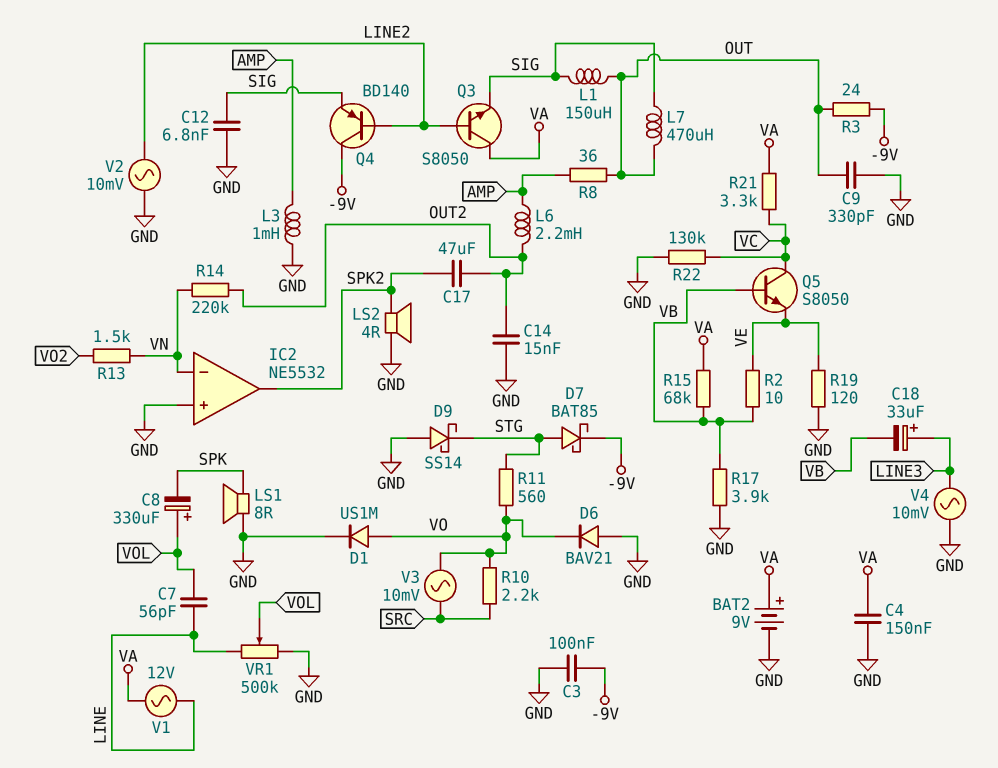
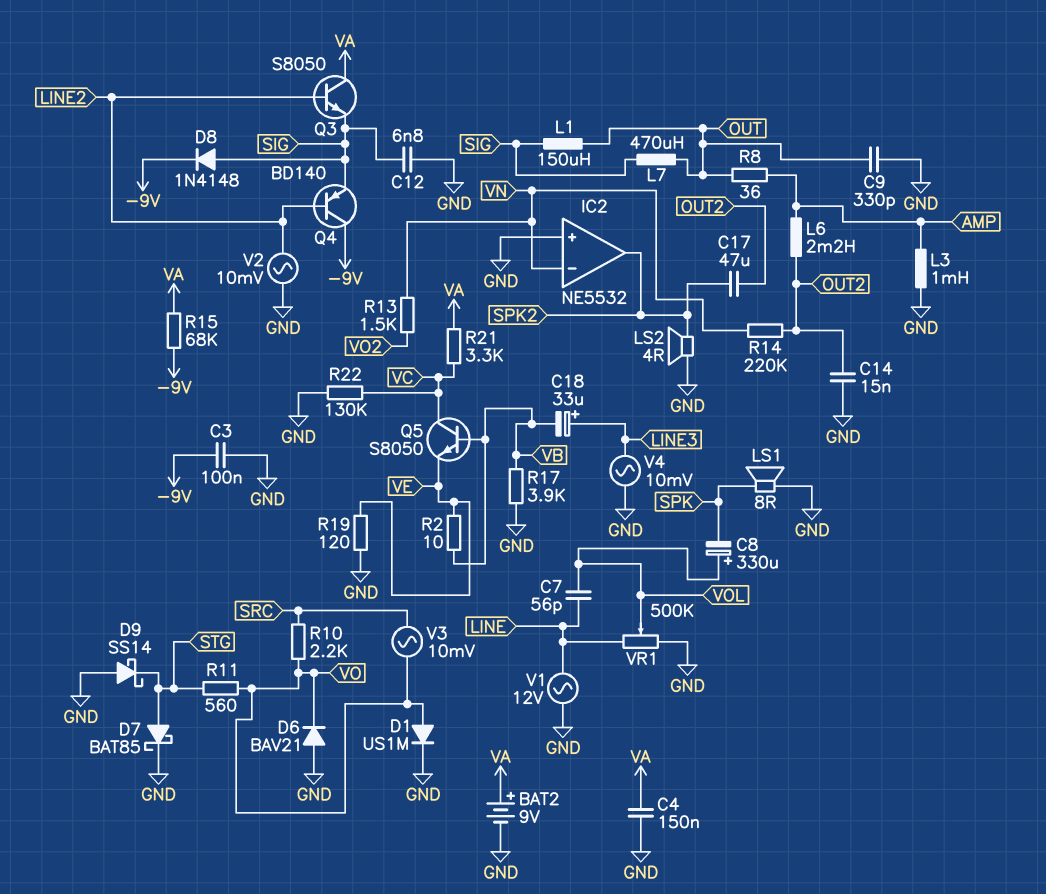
D7: schottky BAT85 (A STG, K -9V) -> schottky BAT85 (A STG, K GND)
D8: none -> diode 1N4148 (A SIG, K -9V)
R3: 24 (-9V, OUT) -> none
R15: 68k (VA, VB) -> 68k (-9V, VA)
V1: AC 12V (LINE, VA) -> AC 12V (GND, LINE)

